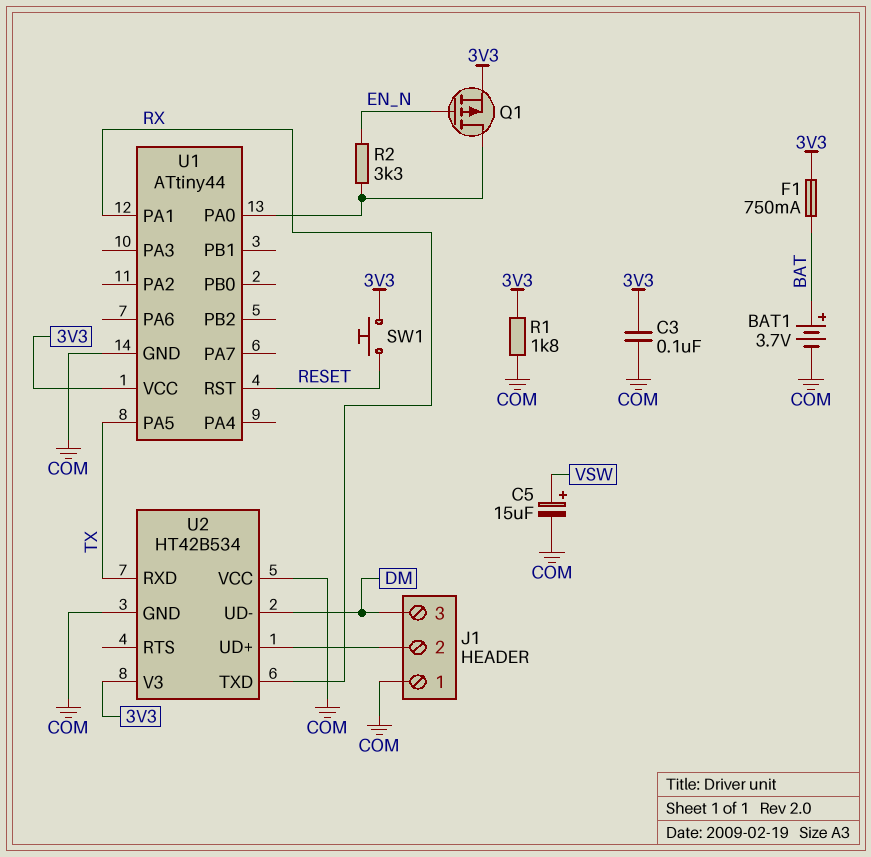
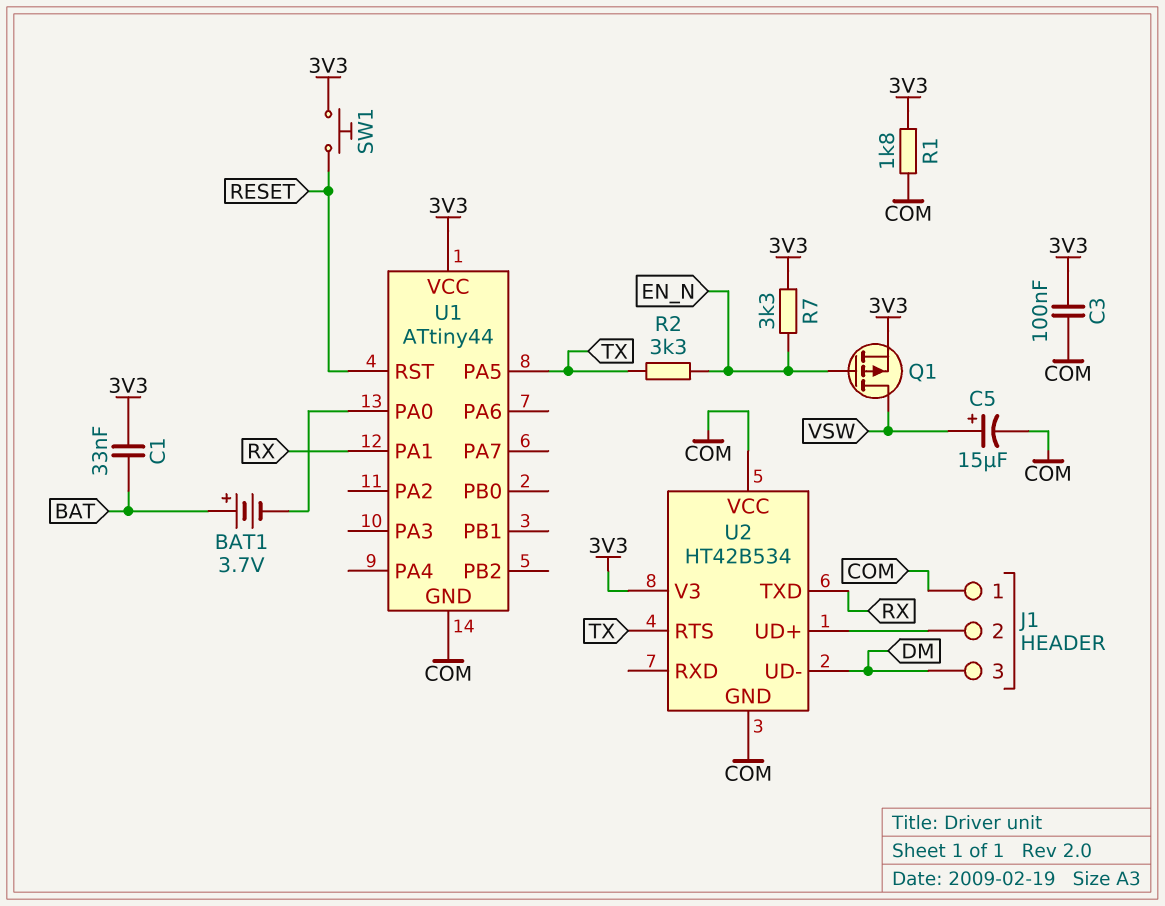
BAT1: 3.7V (plus BAT, minus COM) -> 3.7V (plus BAT, minus U1/PA0)
C1: none -> 33nF (3V3, BAT)
F1: 750mA (3V3, BAT) -> none
Q1: PMOS (G EN_N, D U1/PA0, S 3V3) -> PMOS (G EN_N, D VSW, S 3V3)
R2: 3.3k (EN_N, U1/PA0) -> 3.3k (EN_N, TX)
R7: none -> 3.3k (3V3, EN_N)
U2 pin RTS: none -> TX
U2 pin RXD: TX -> none

